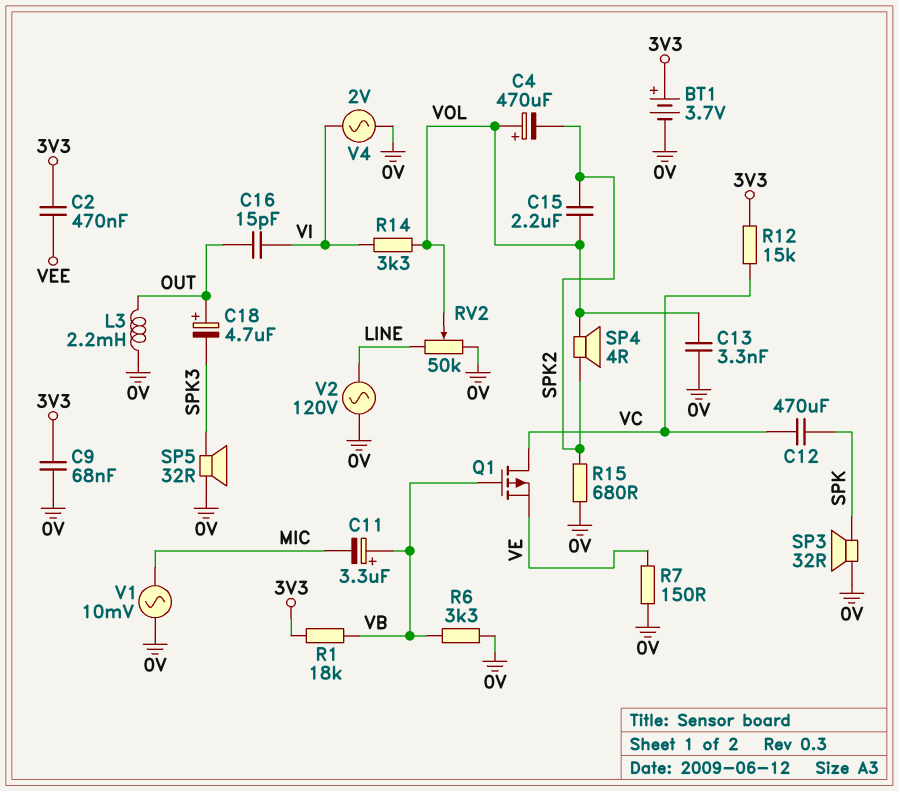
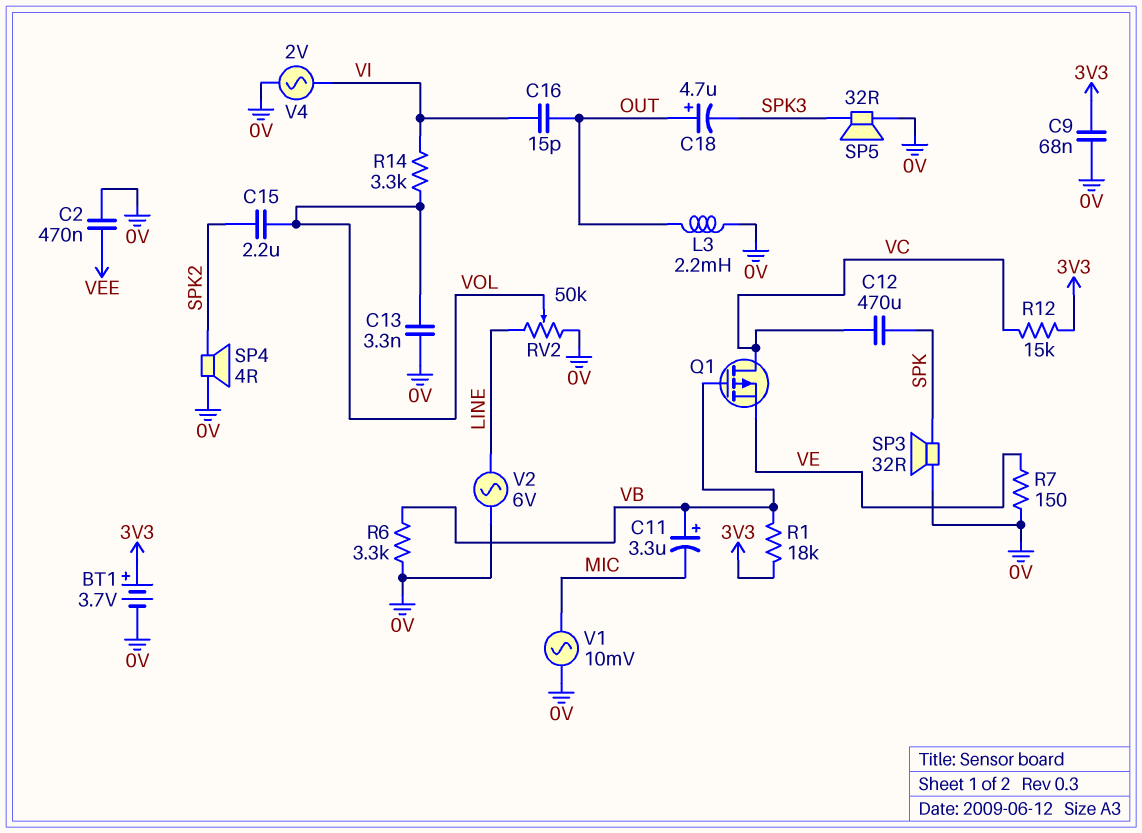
C2: 470nF (3V3, VEE) -> 470nF (0V, VEE)
C4: 470uF (plus VOL, minus SPK2) -> none
R15: 680 (0V, SPK2) -> none
SP4: speaker 4R (SPK2, VOL) -> speaker 4R (0V, SPK2)
V2: AC 120V (0V, LINE) -> AC 6V (0V, LINE)

